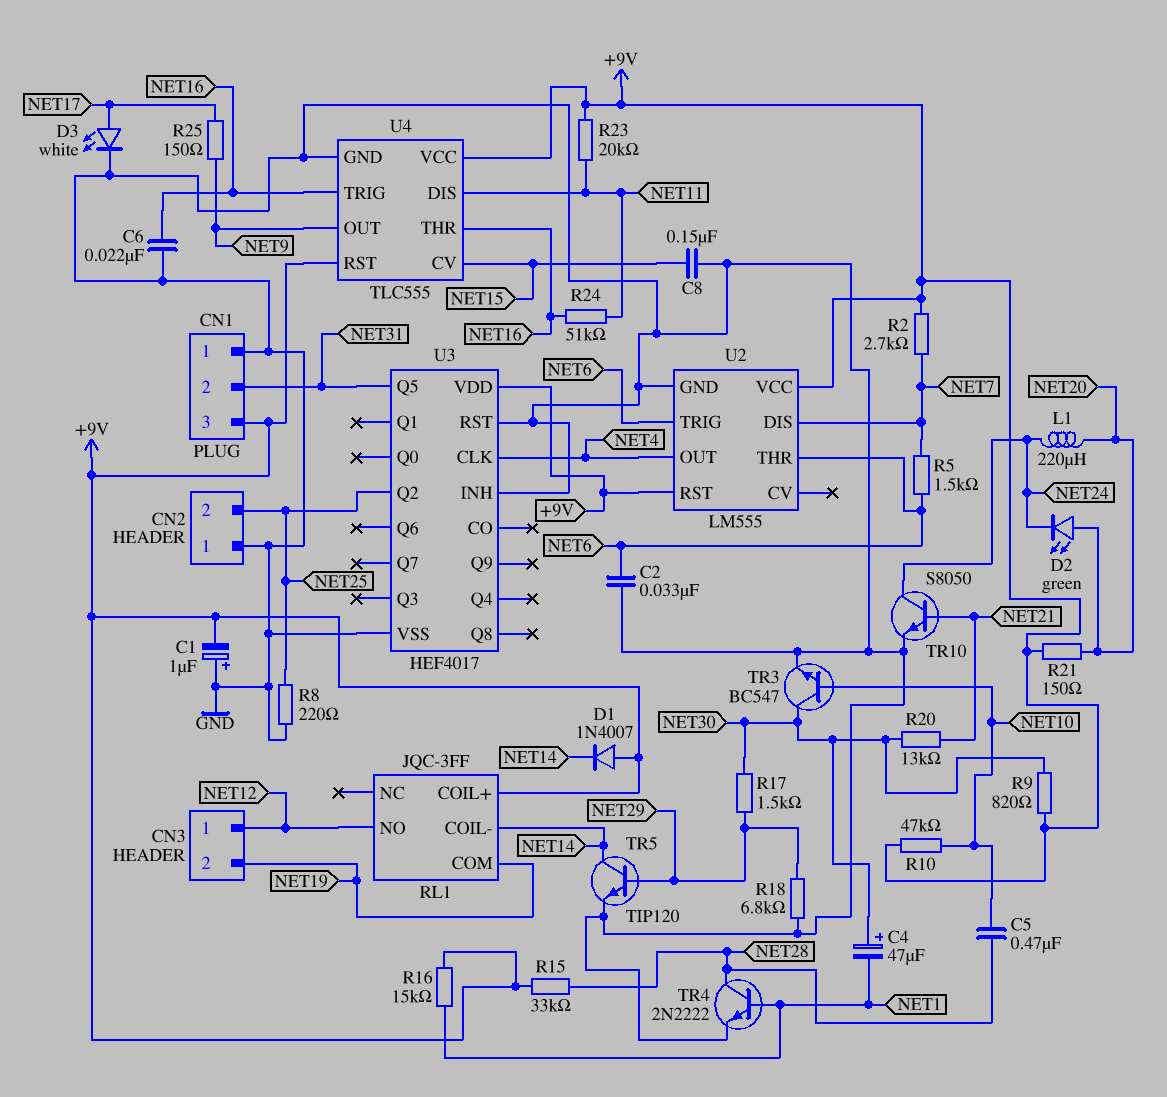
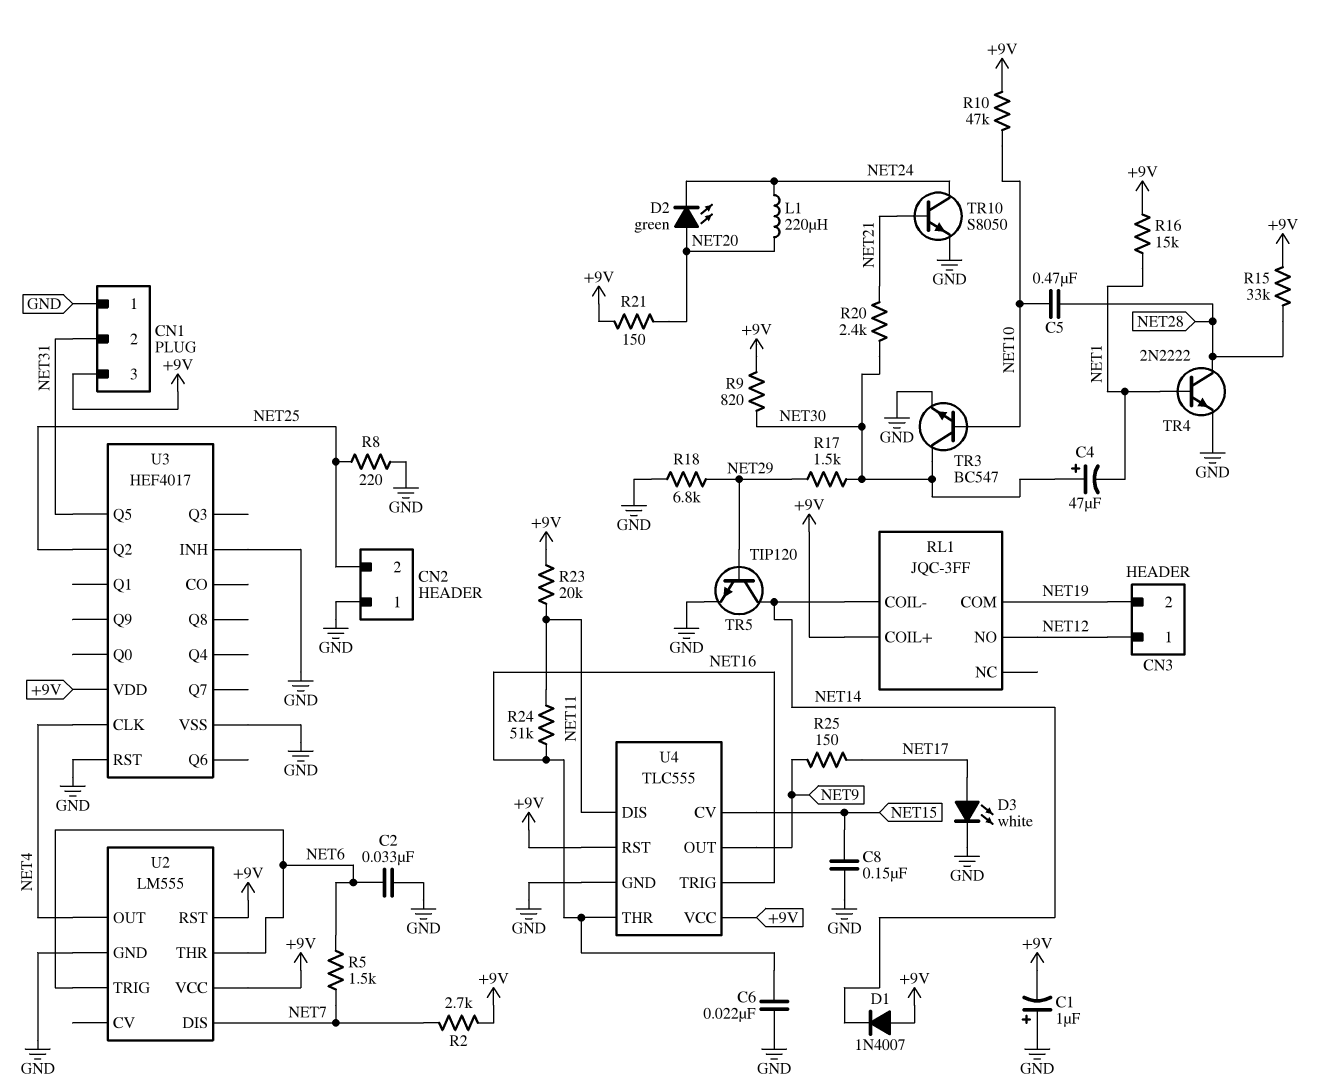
R20: 13k (NET21, NET30) -> 2.4k (NET21, NET30)

